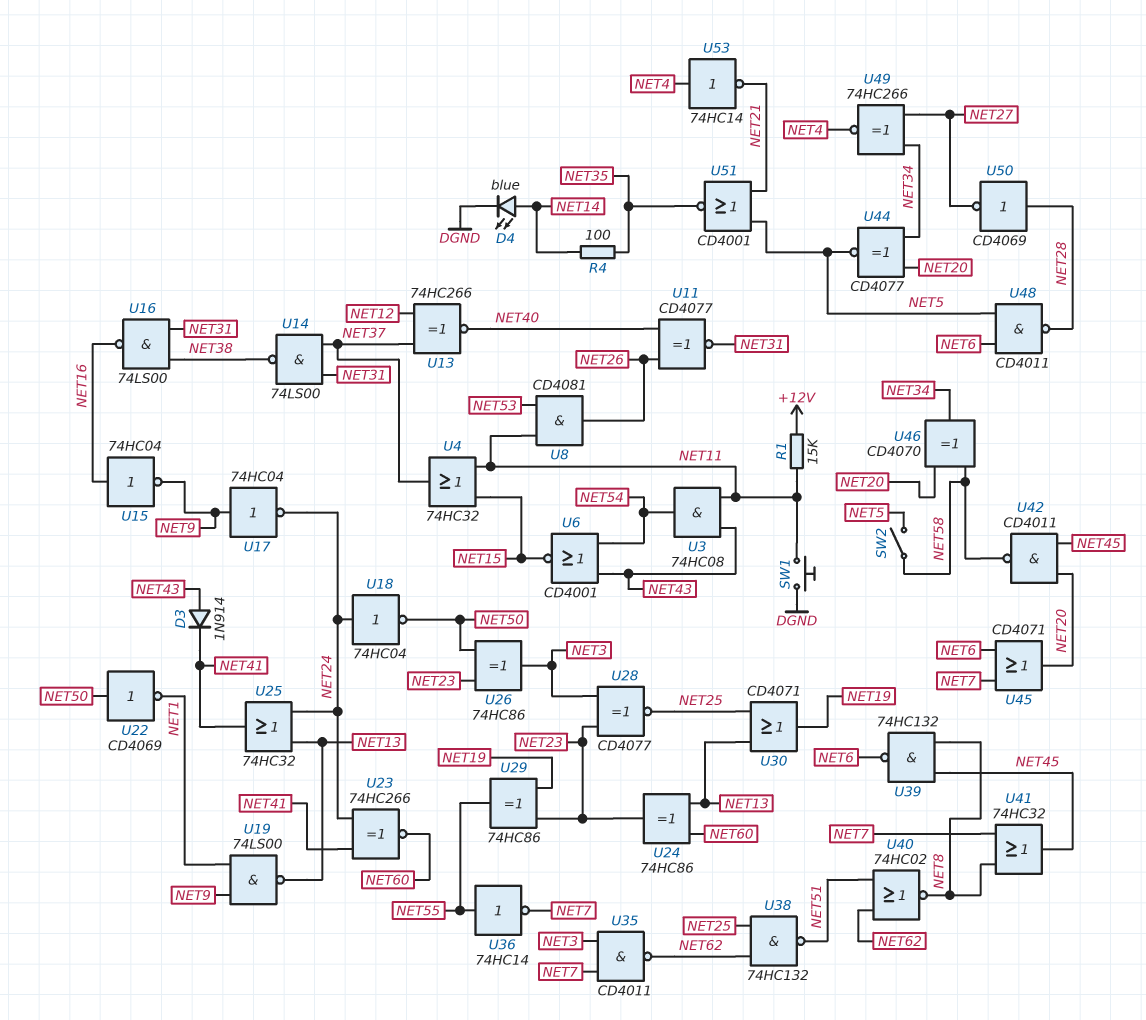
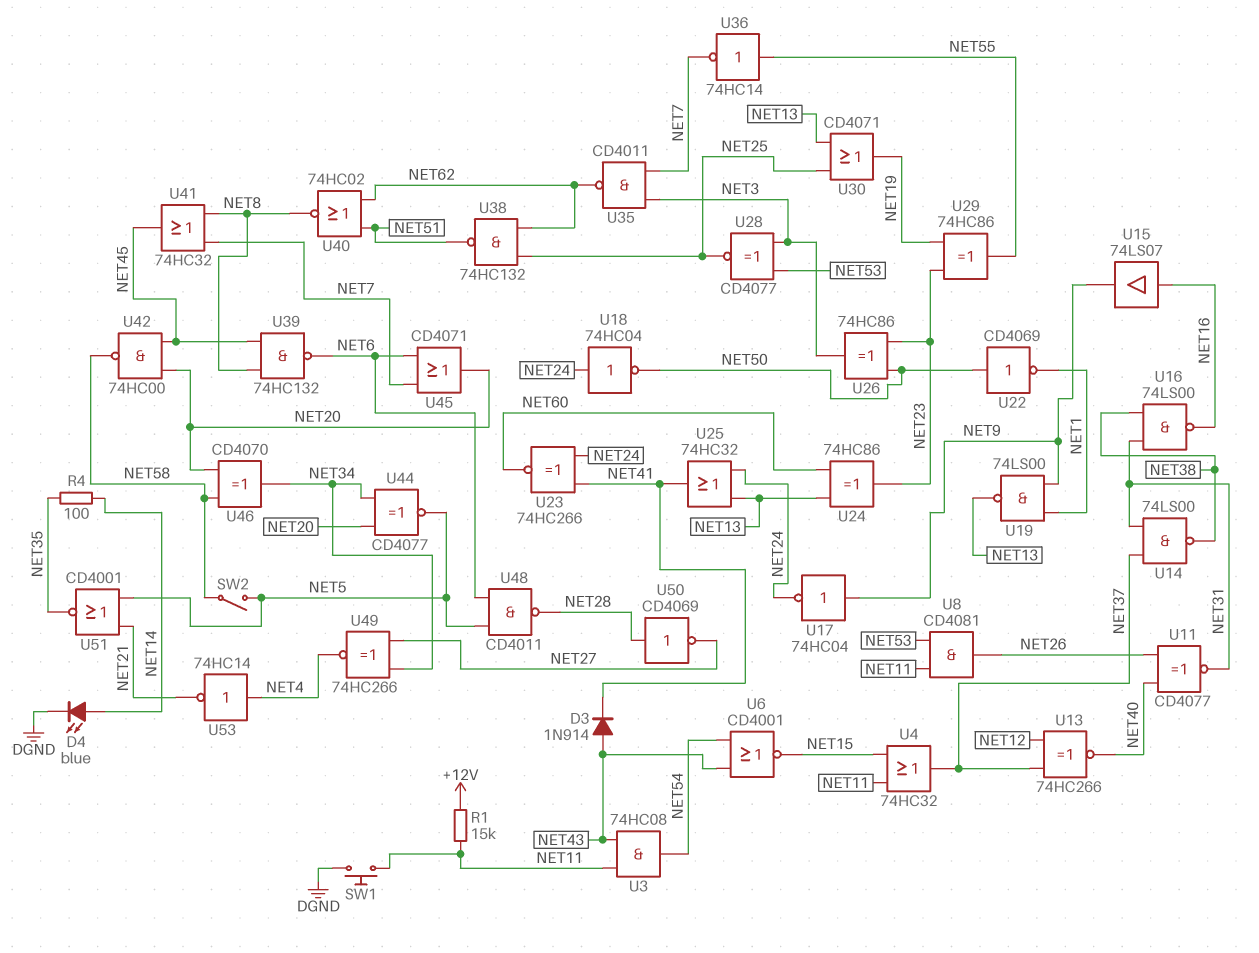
U15: NOT 74HC04 (in NET16, out NET9) -> buffer 74LS07 (in NET16, out NET9)
U28: XNOR CD4077 (in NET3, in NET23, out NET25) -> XNOR CD4077 (in NET3, in NET53, out NET25)
U42: NAND CD4011 (in NET20, in NET45, out NET58) -> NAND 74HC00 (in NET20, in NET45, out NET58)

